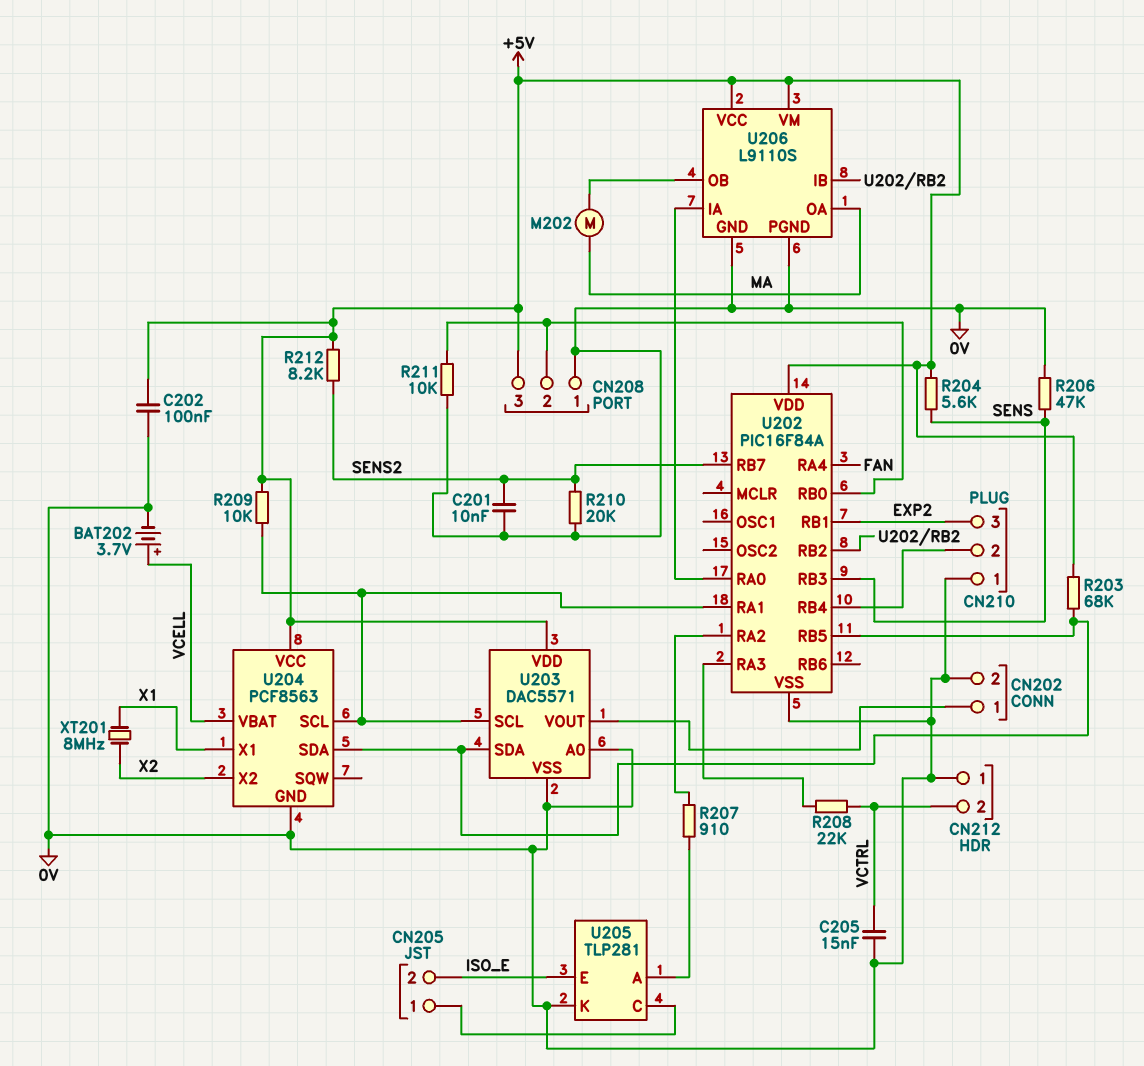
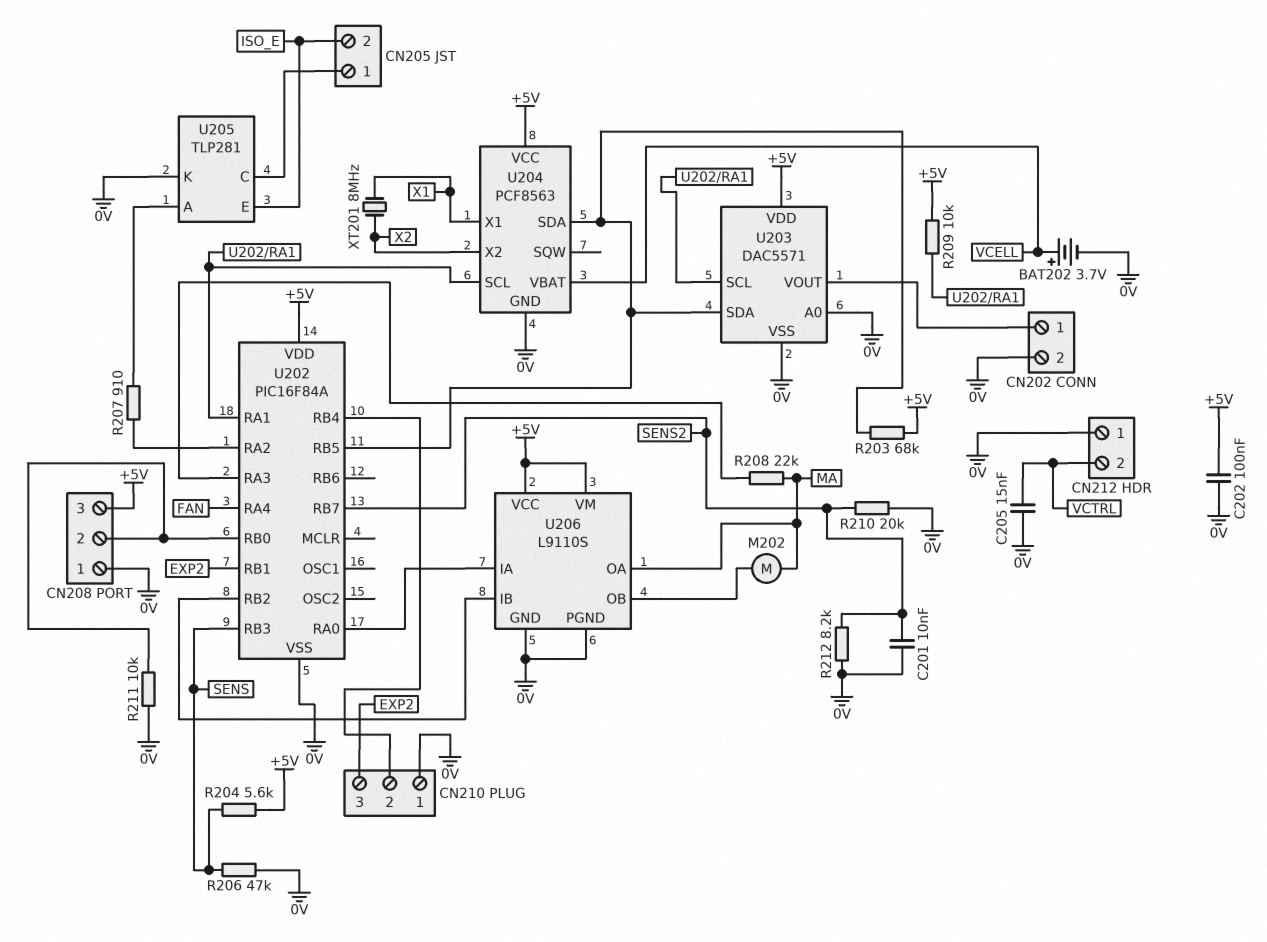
R208: 22k (U202/RA3, VCTRL) -> 22k (MA, U202/RA3)
R212: 8.2k (+5V, SENS2) -> 8.2k (0V, SENS2)

